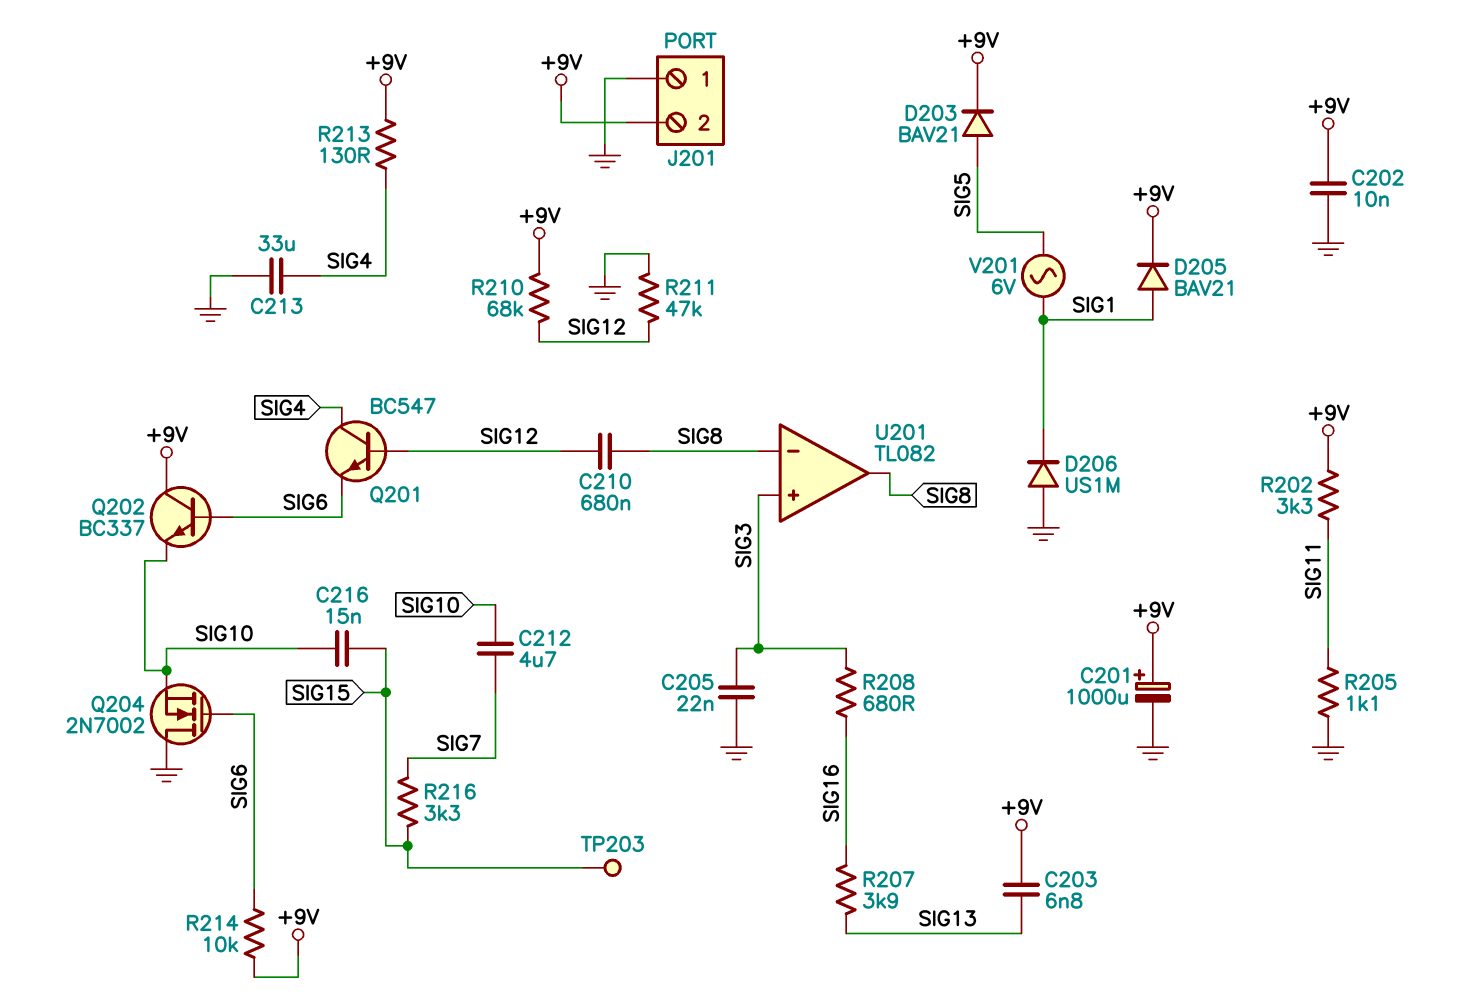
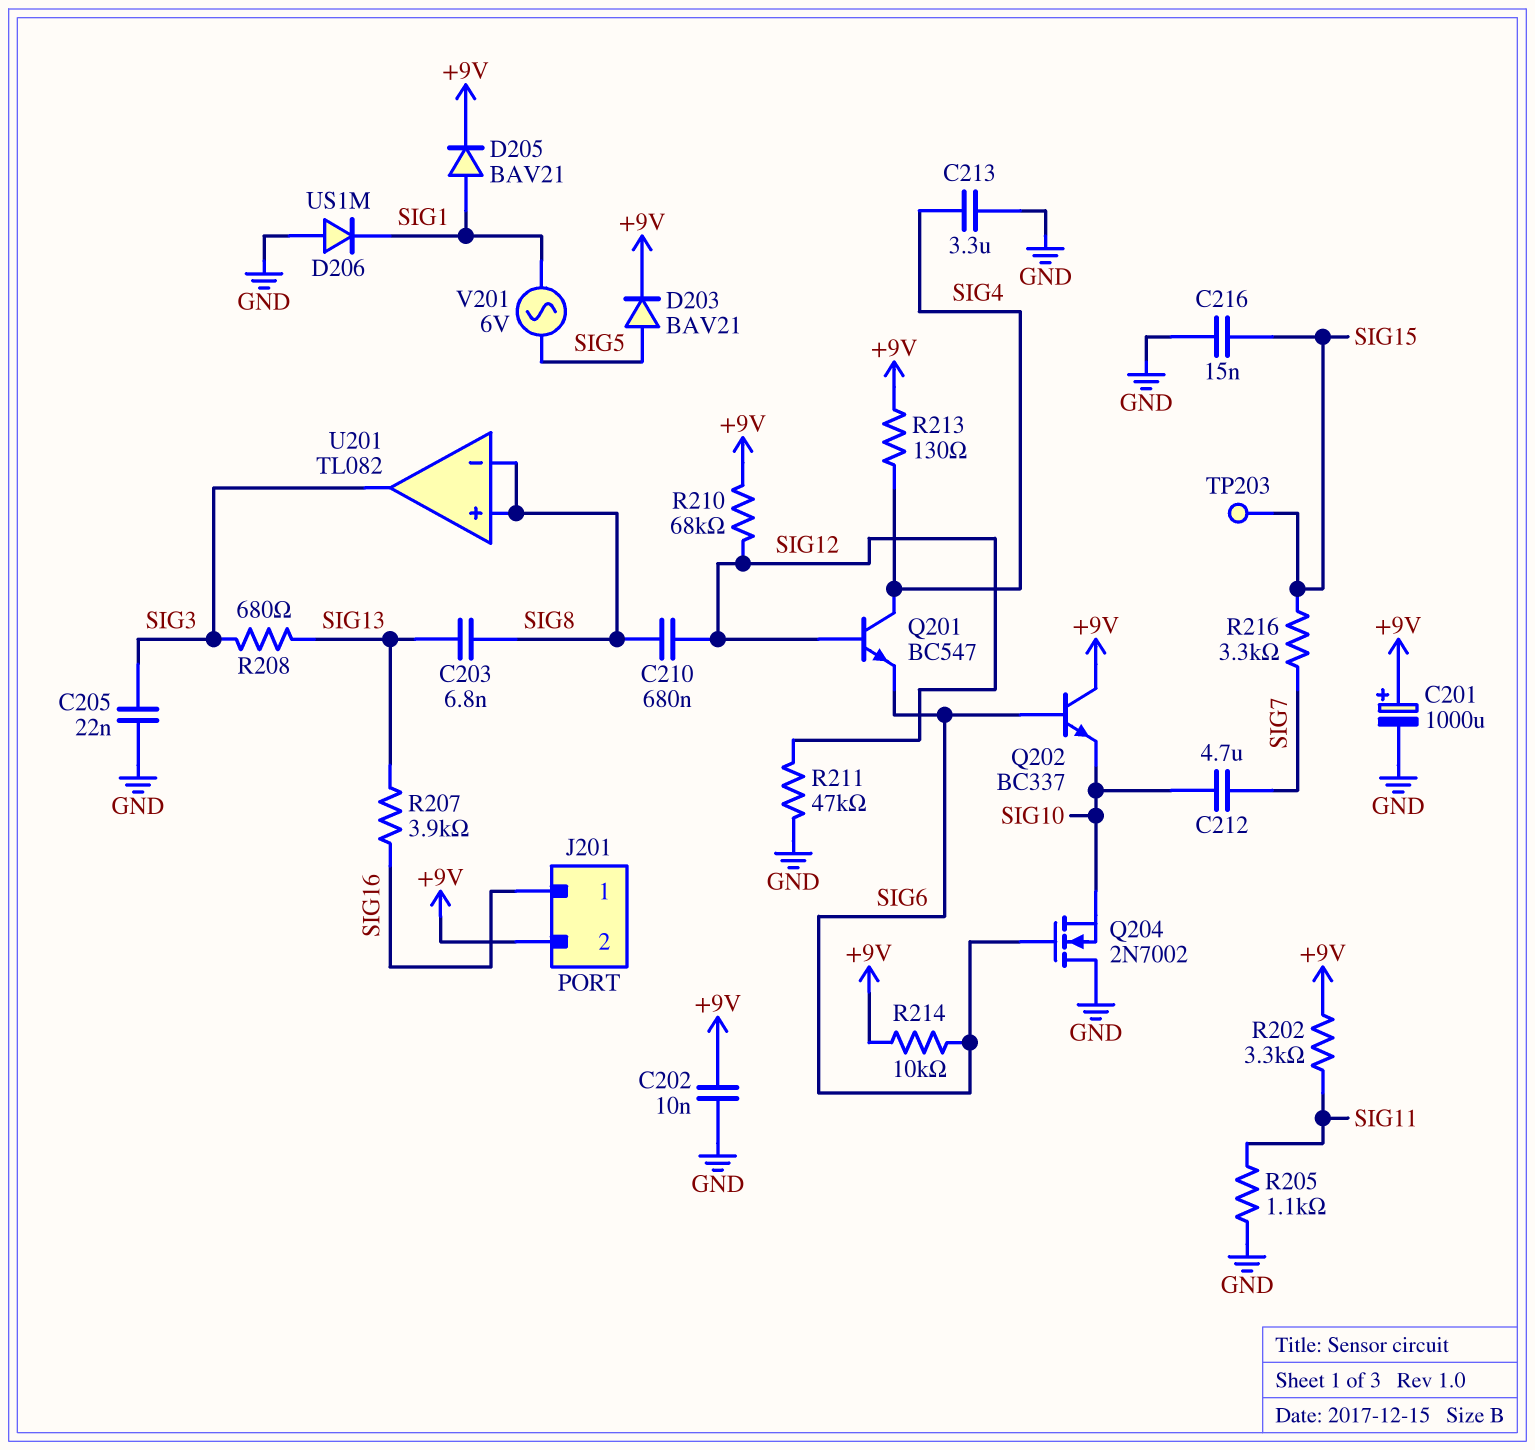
C203: 6.8nF (+9V, SIG13) -> 6.8nF (SIG8, SIG13)
C213: 33uF (GND, SIG4) -> 3.3uF (GND, SIG4)
C216: 15nF (SIG10, SIG15) -> 15nF (GND, SIG15)
J201 pin 1: GND -> SIG16
R208: 680 (SIG3, SIG16) -> 680 (SIG3, SIG13)
U201 pin in+: SIG3 -> SIG8
U201 pin out: SIG8 -> SIG3

